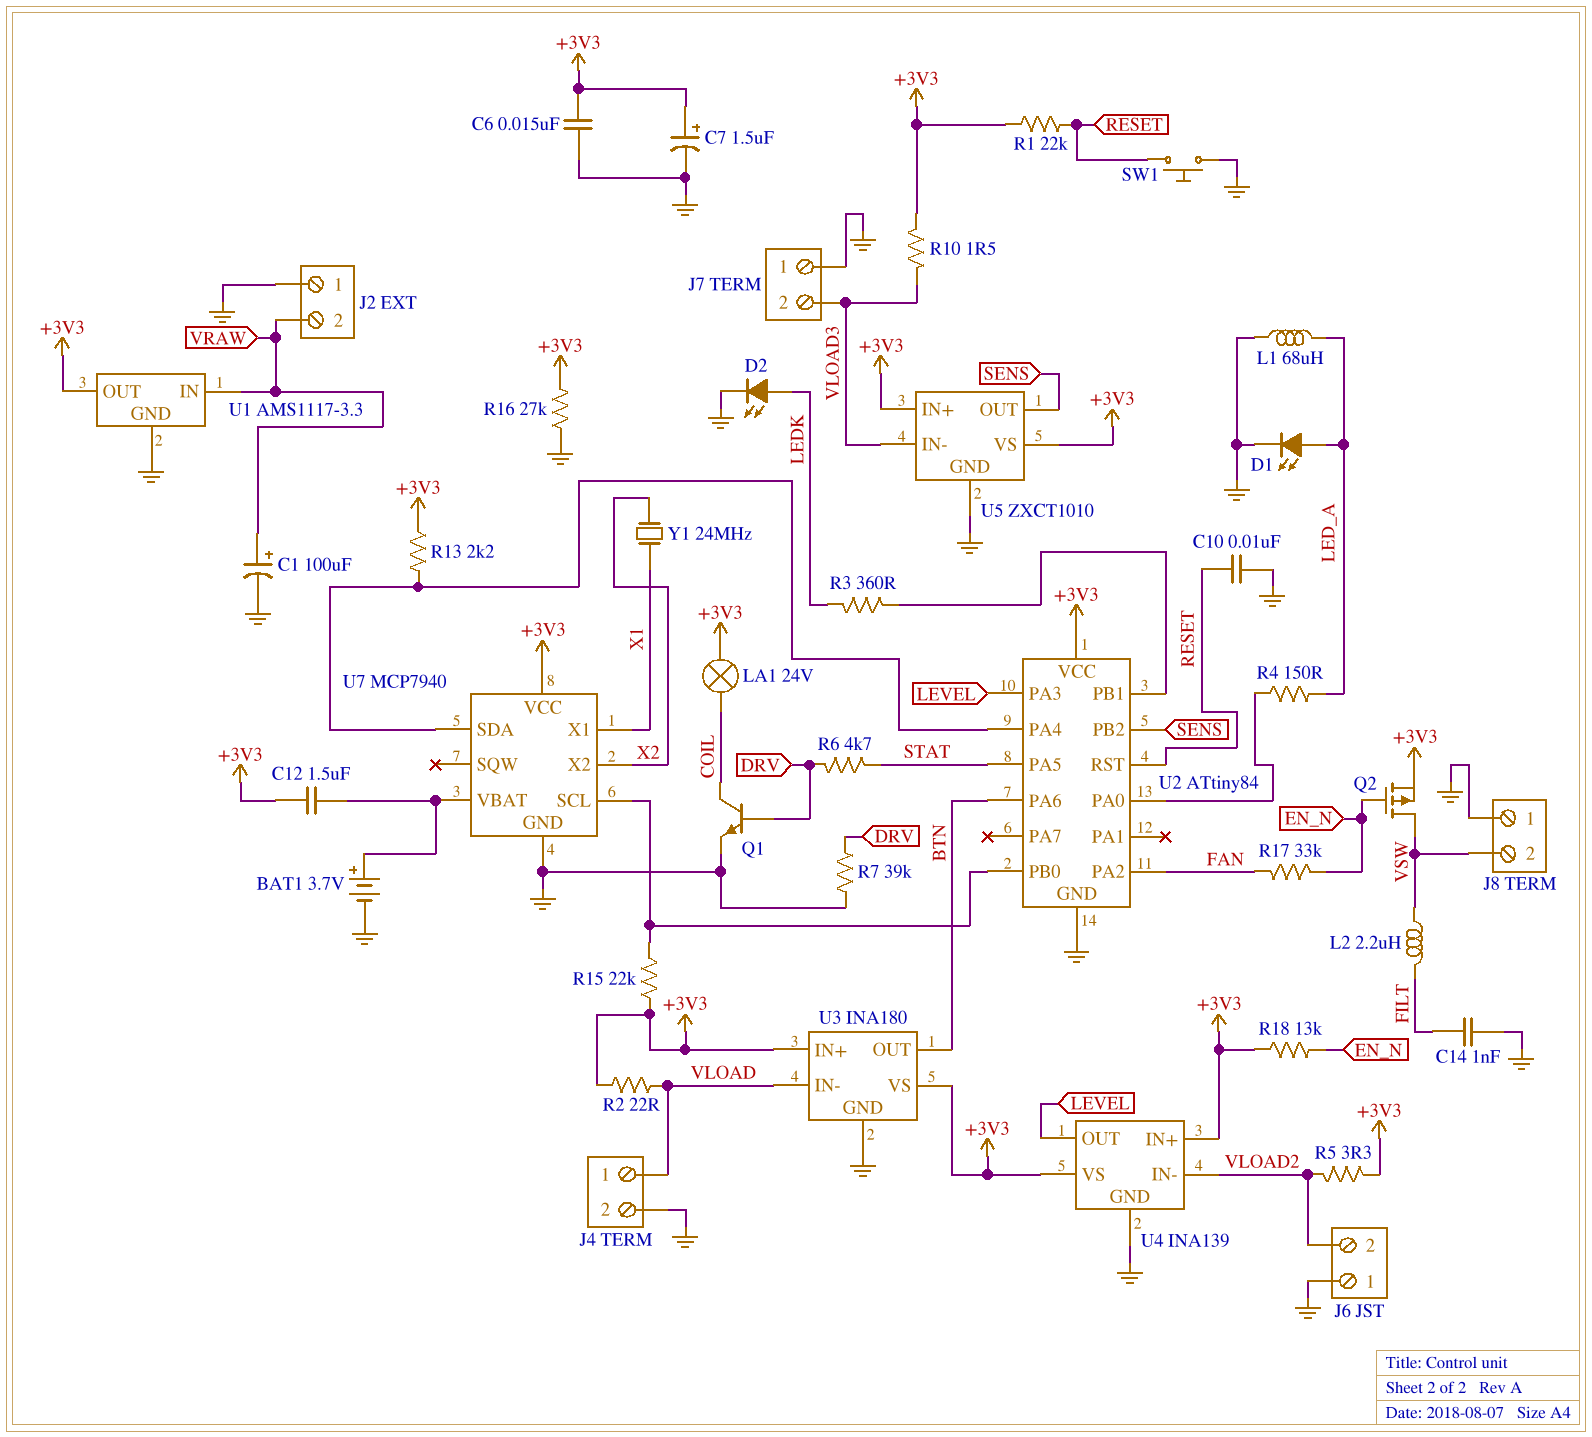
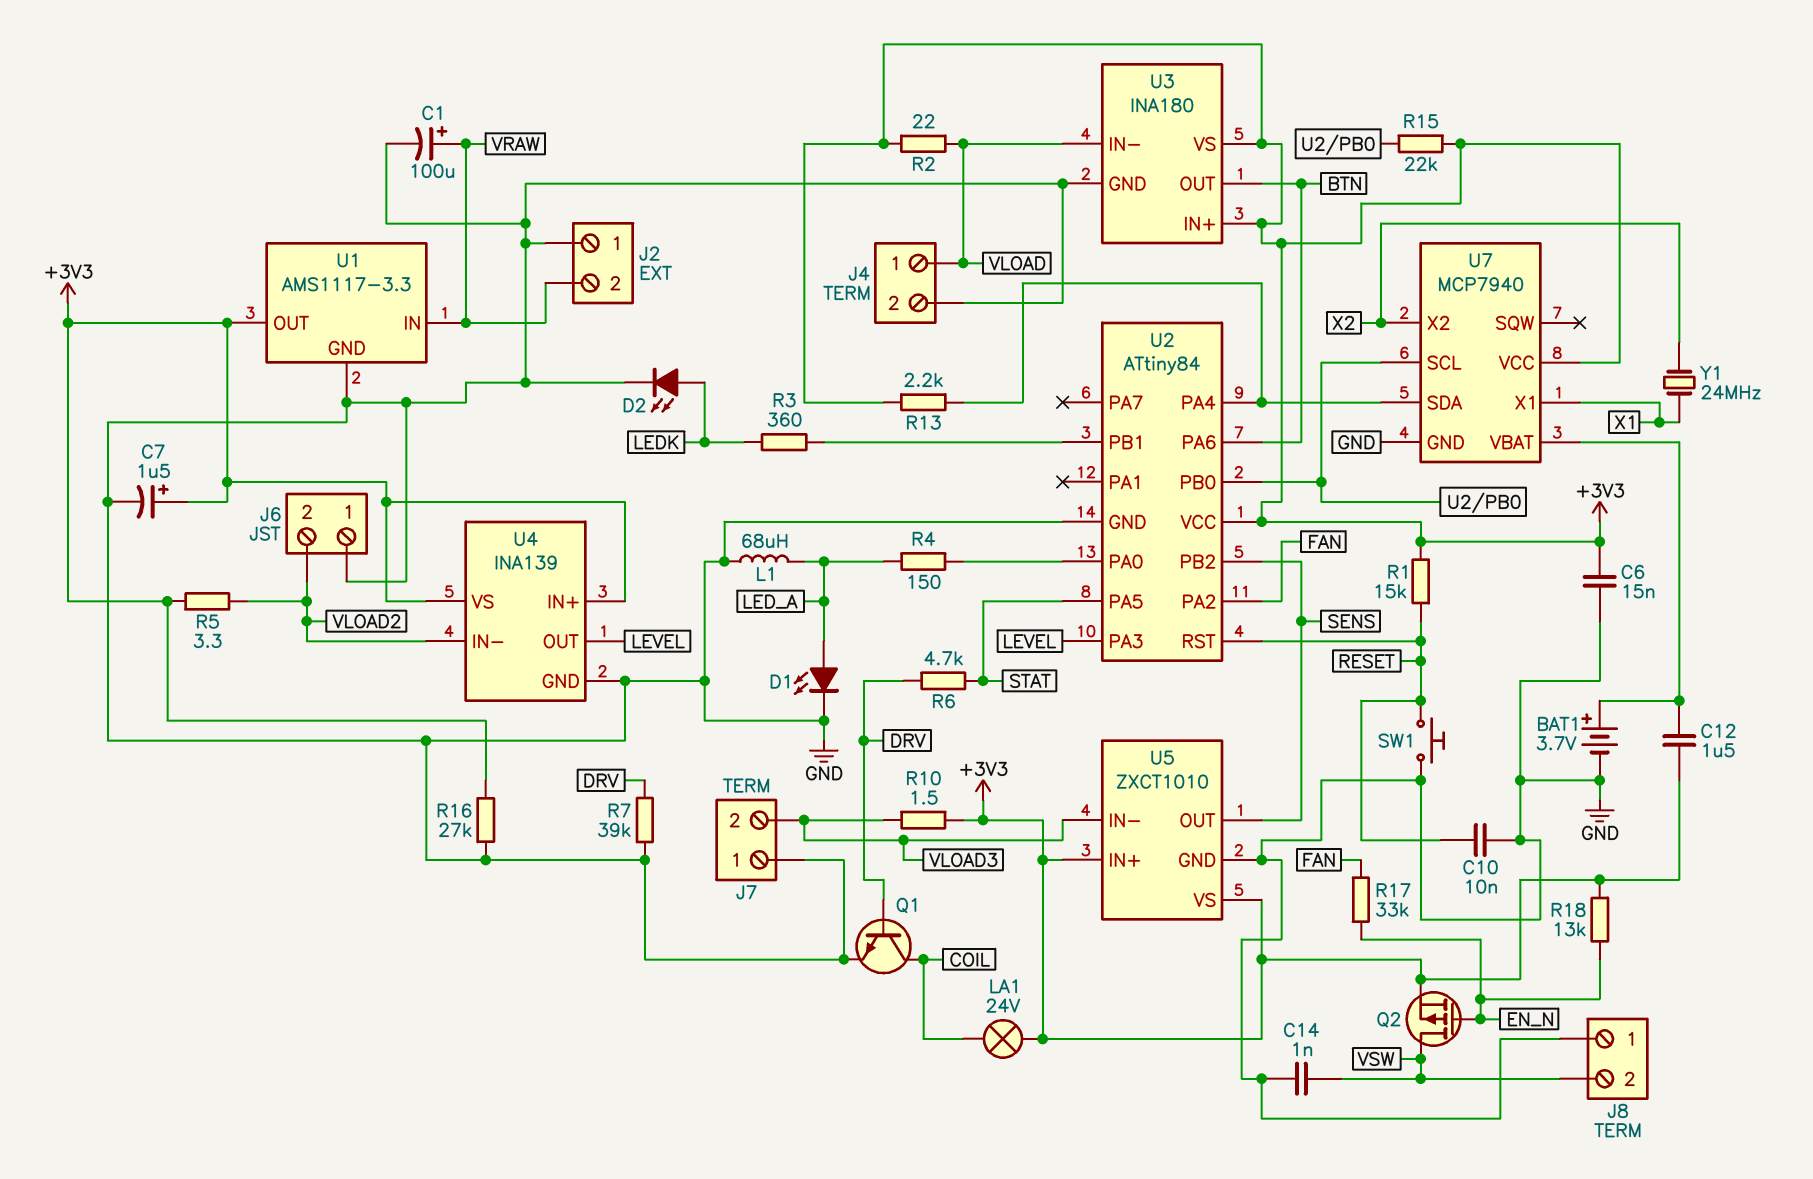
C14: 1nF (FILT, GND) -> 1nF (GND, VSW)
L2: 2.2uH (FILT, VSW) -> none
R1: 22k (+3V3, RESET) -> 15k (+3V3, RESET)

